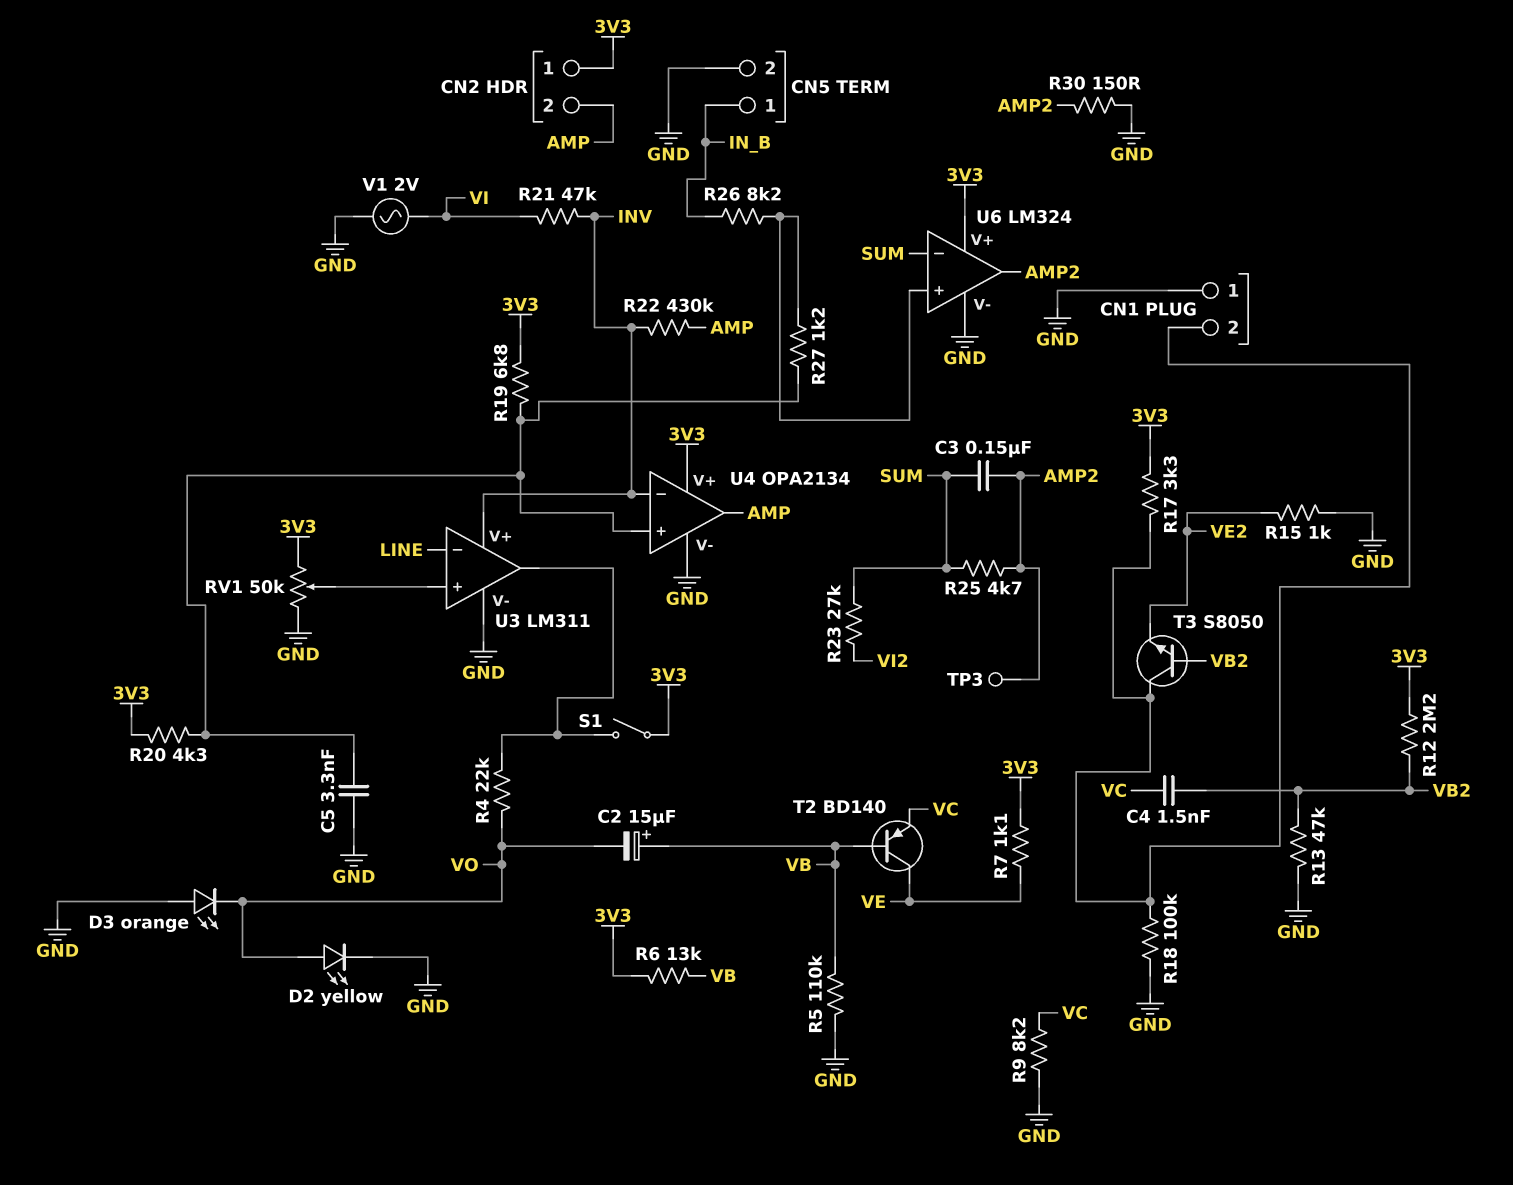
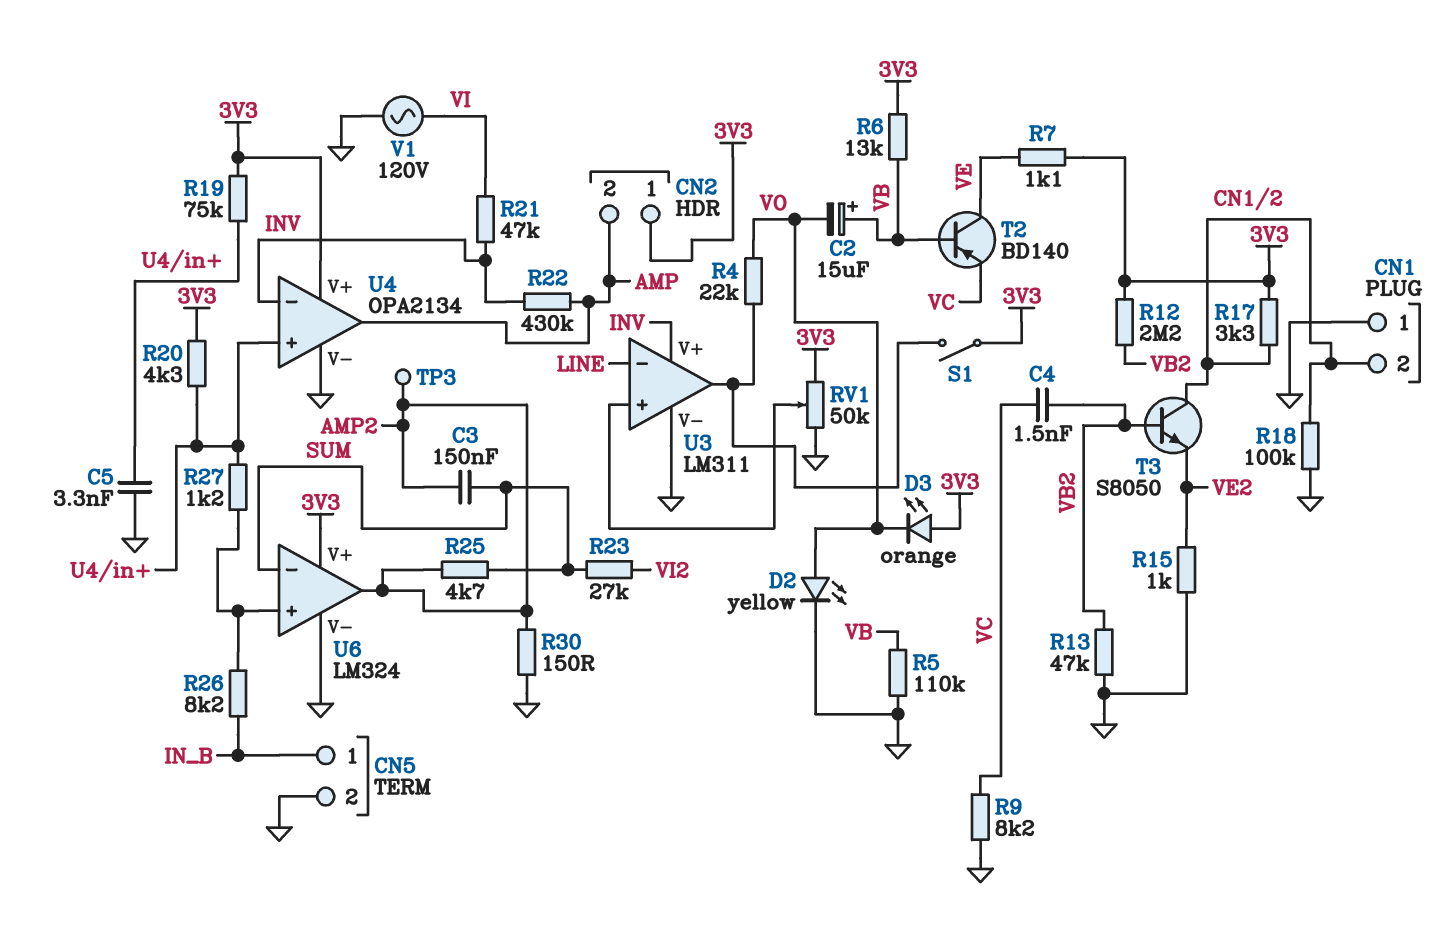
D3: LED orange (A GND, K VO) -> LED orange (A 3V3, K VO)
R19: 6.8k (3V3, U4/in+) -> 75k (3V3, U4/in+)
V1: AC 2V (GND, VI) -> AC 120V (GND, VI)

